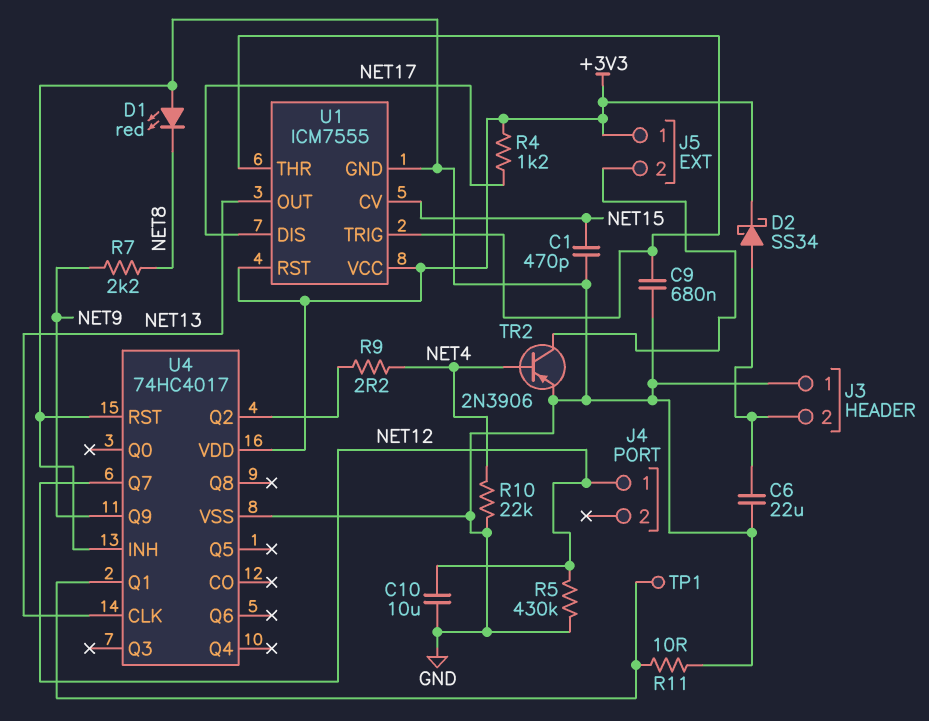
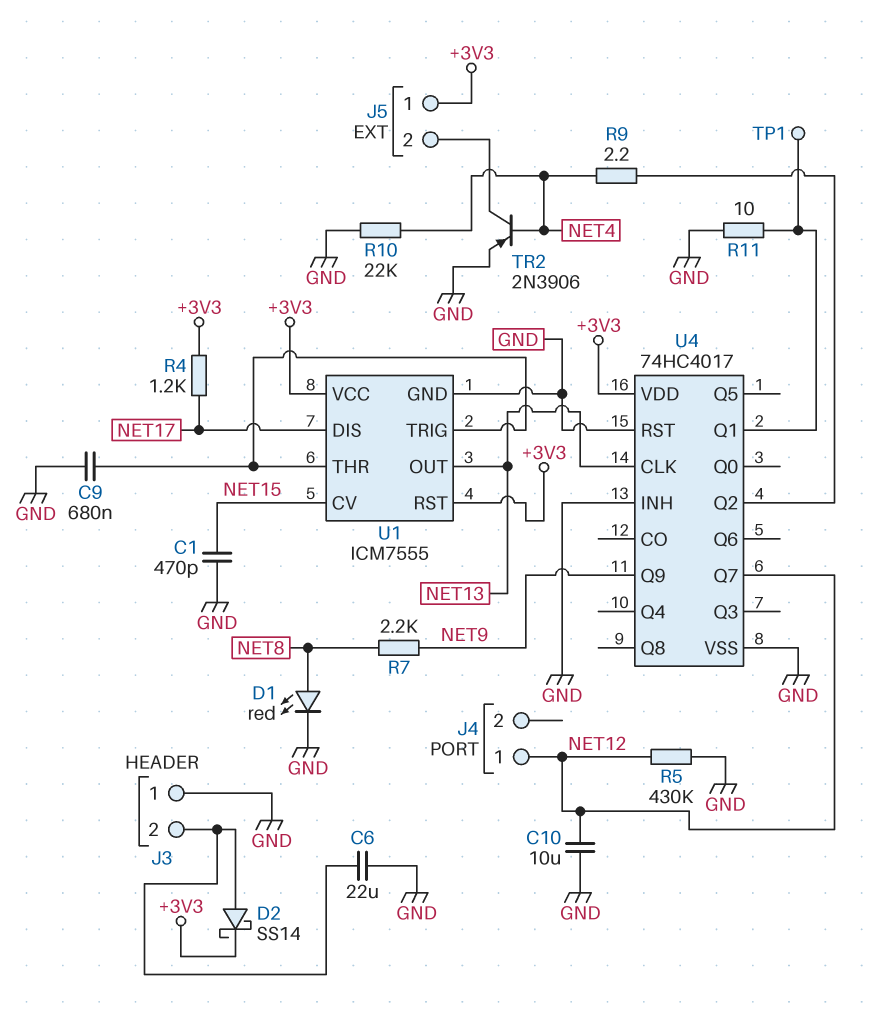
D1: LED red (A GND, K NET8) -> LED red (A NET8, K GND)
D2: schottky SS34 (A J3/2, K +3V3) -> schottky SS14 (A J3/2, K +3V3)

